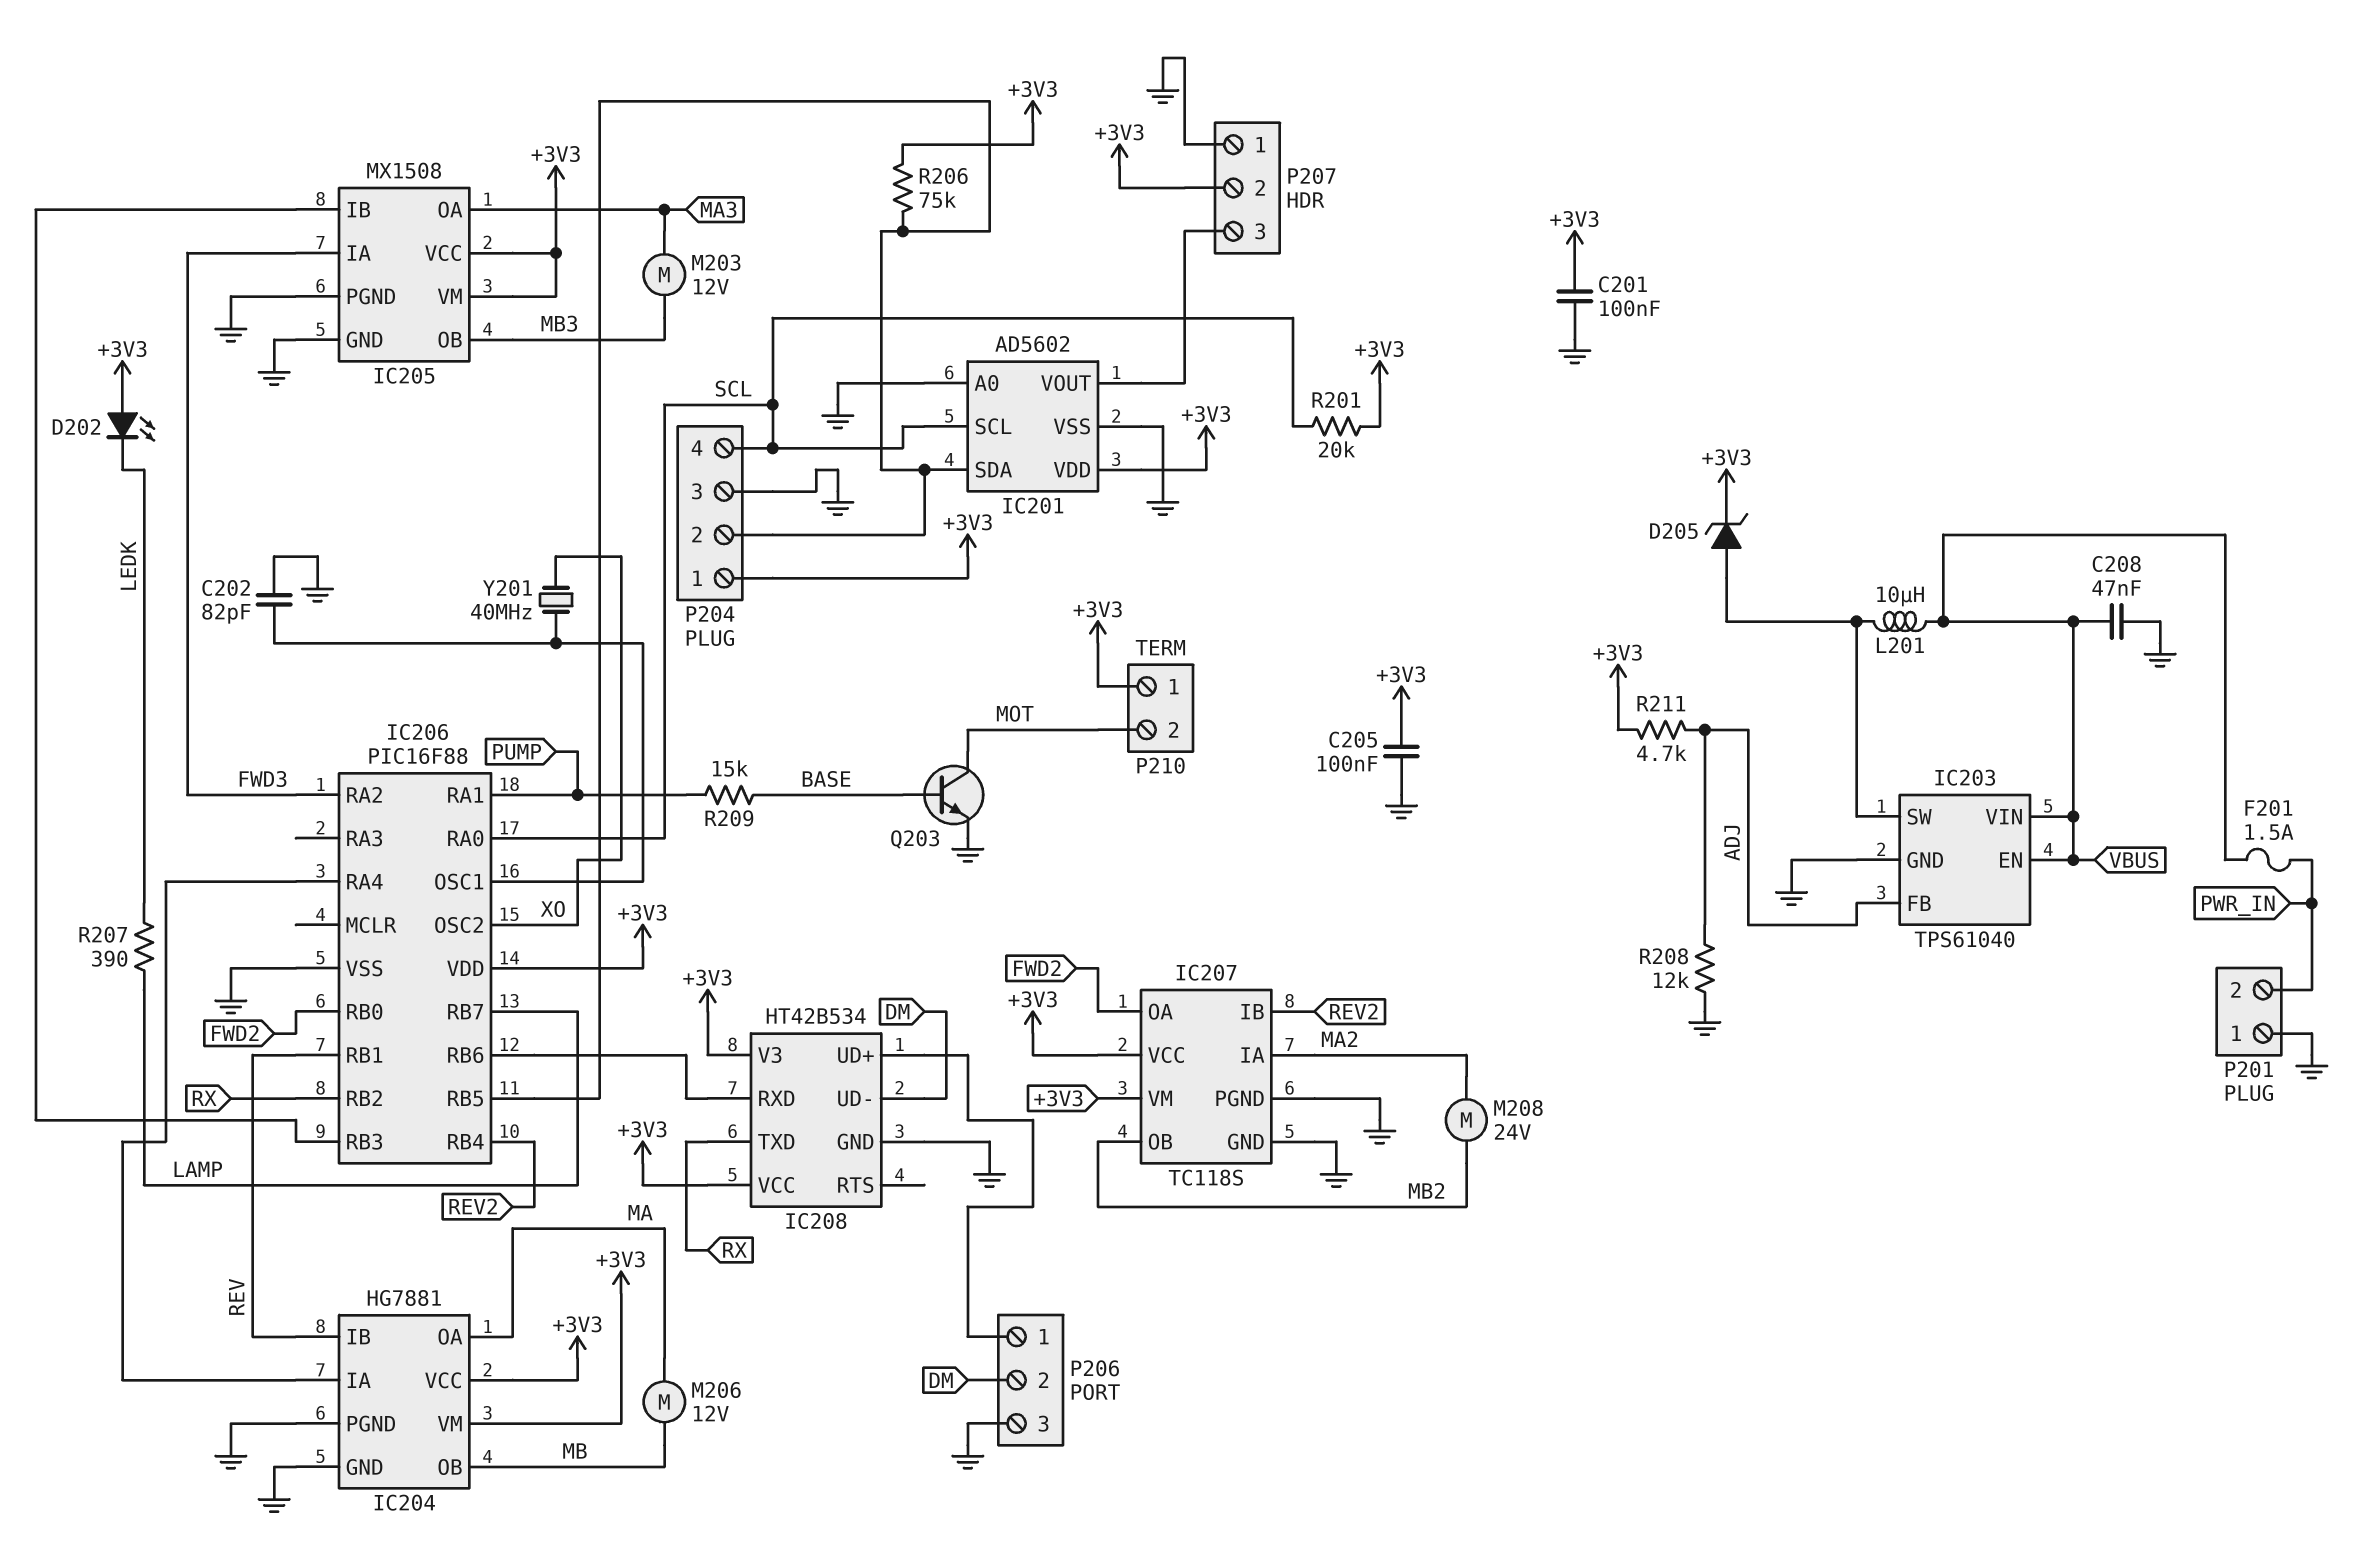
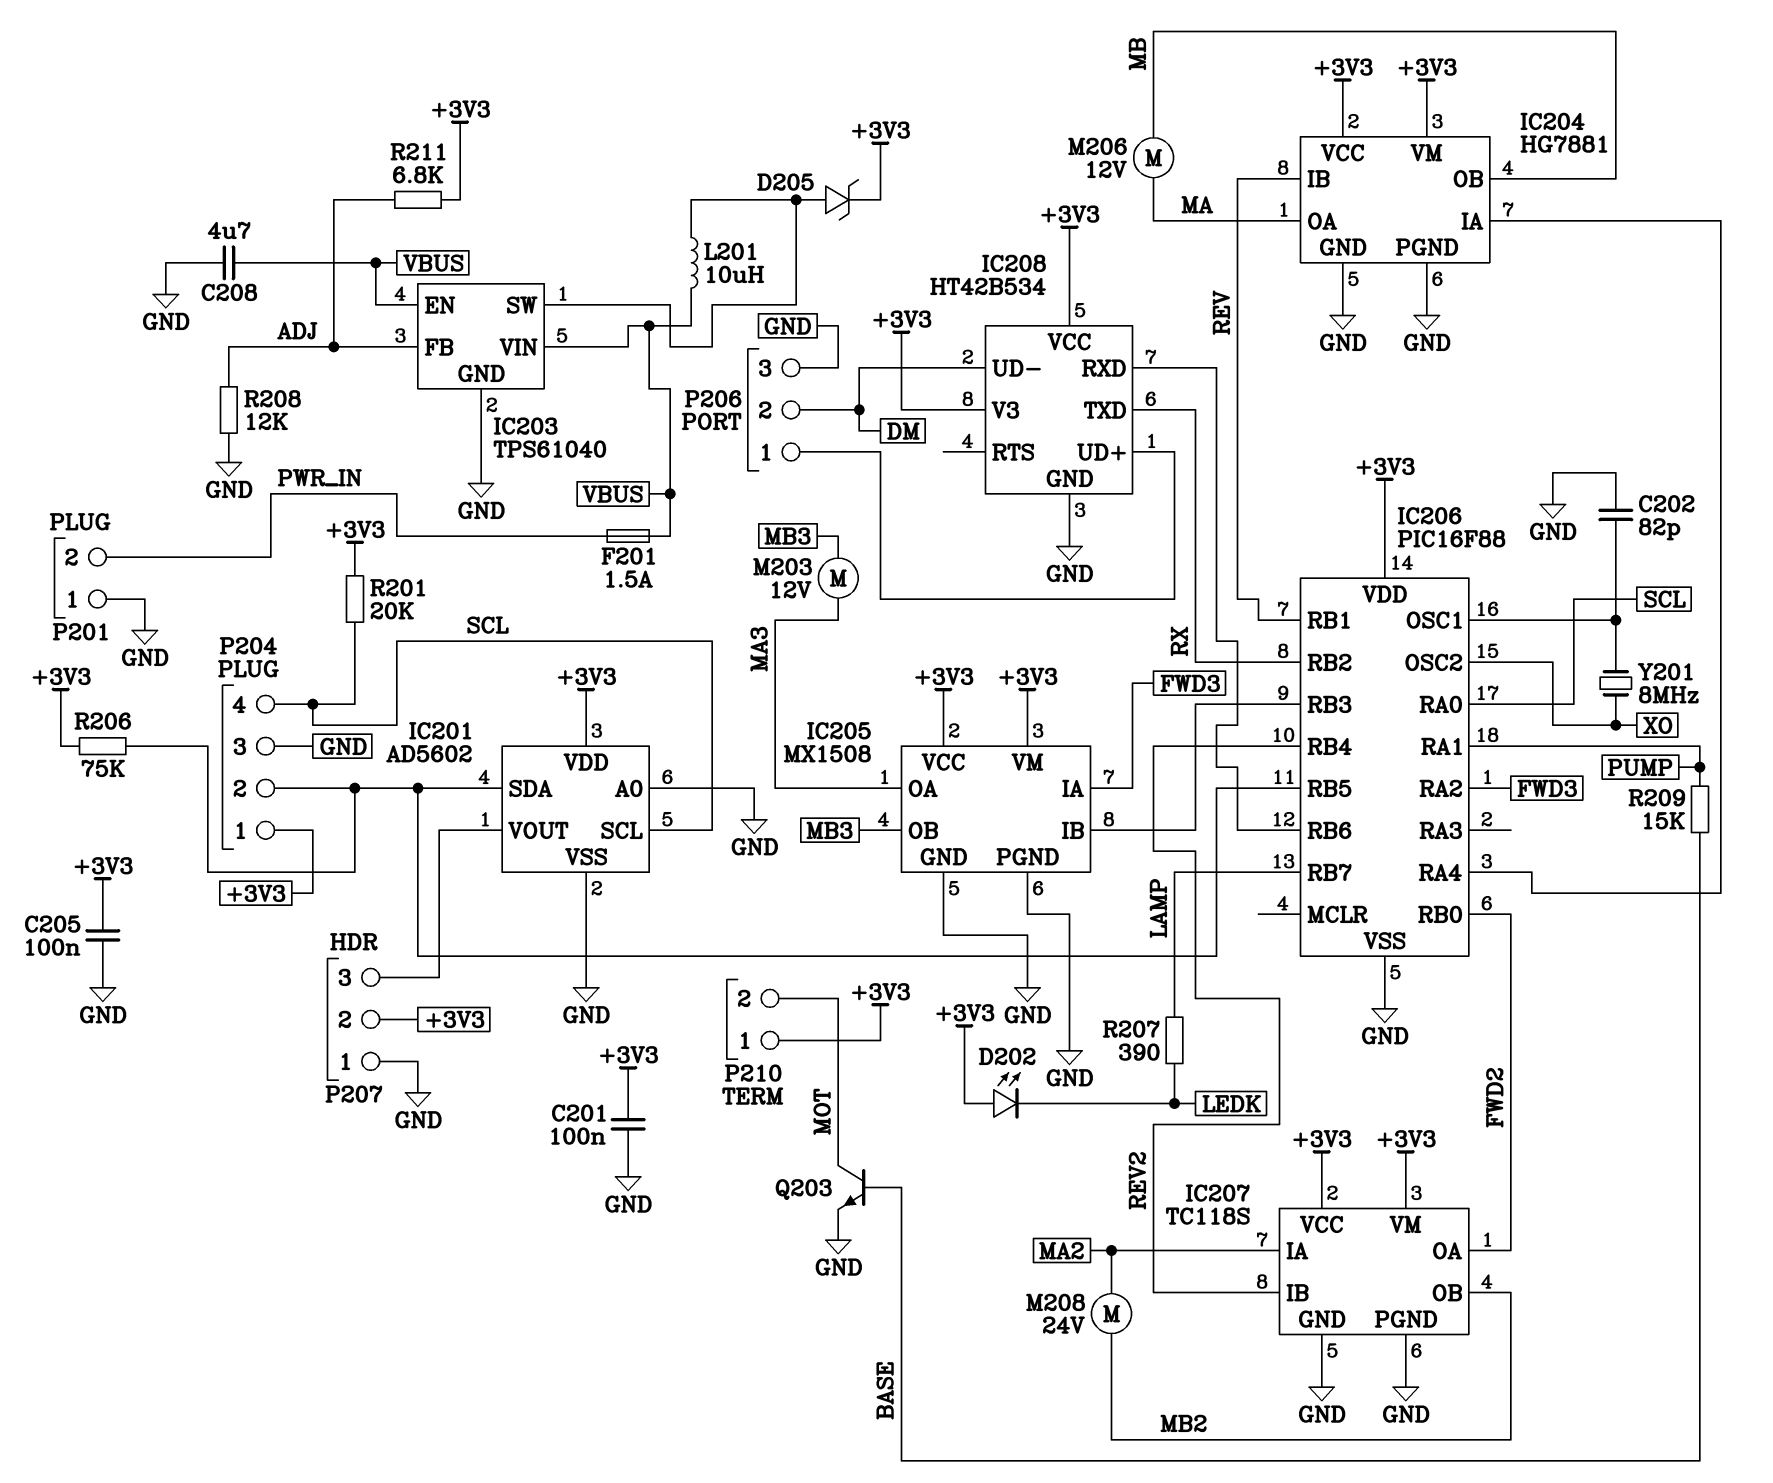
C208: 47nF (GND, VBUS) -> 4.7uF (GND, VBUS)
R211: 4.7k (+3V3, ADJ) -> 6.8k (+3V3, ADJ)
Y201: 40MHz (IC206/OSC1, XO) -> 8MHz (IC206/OSC1, XO)

